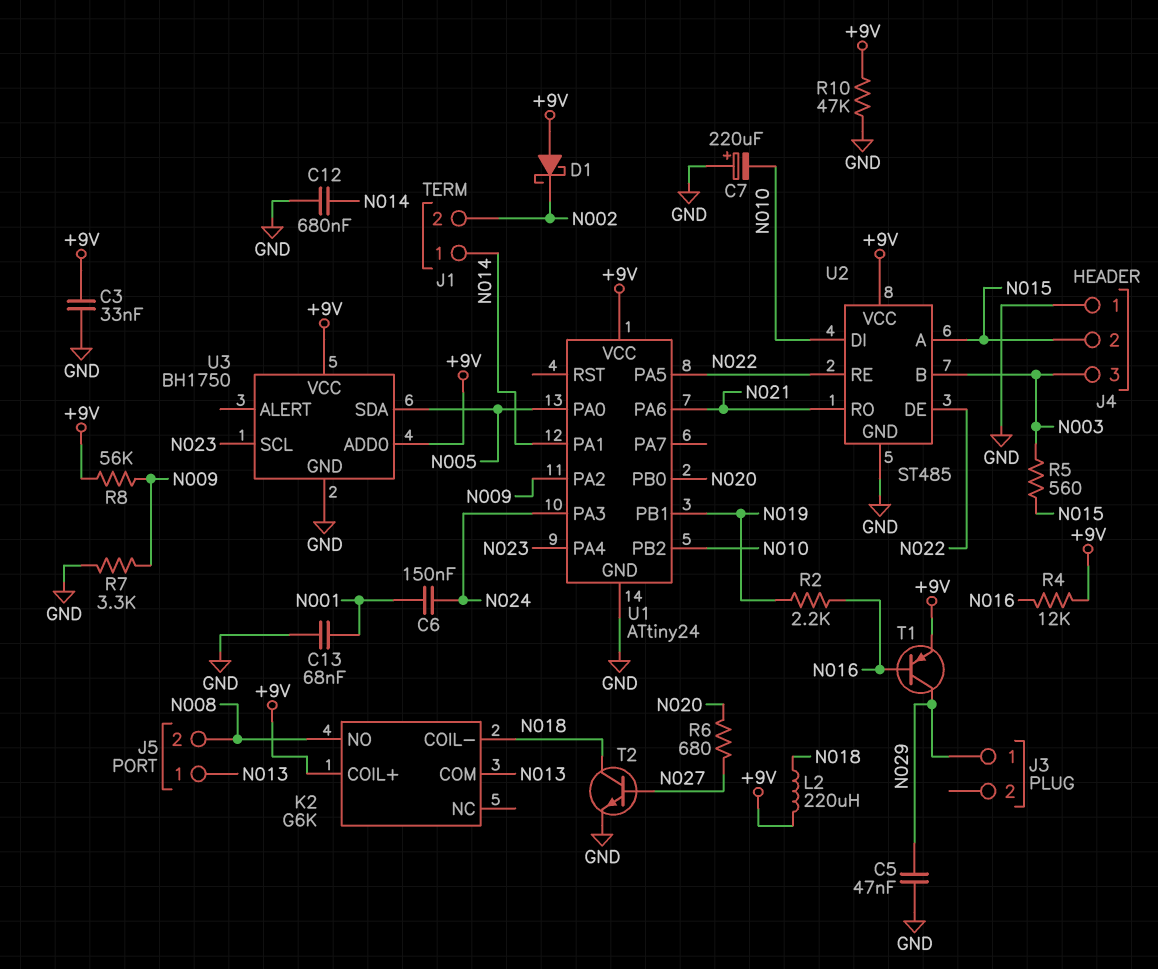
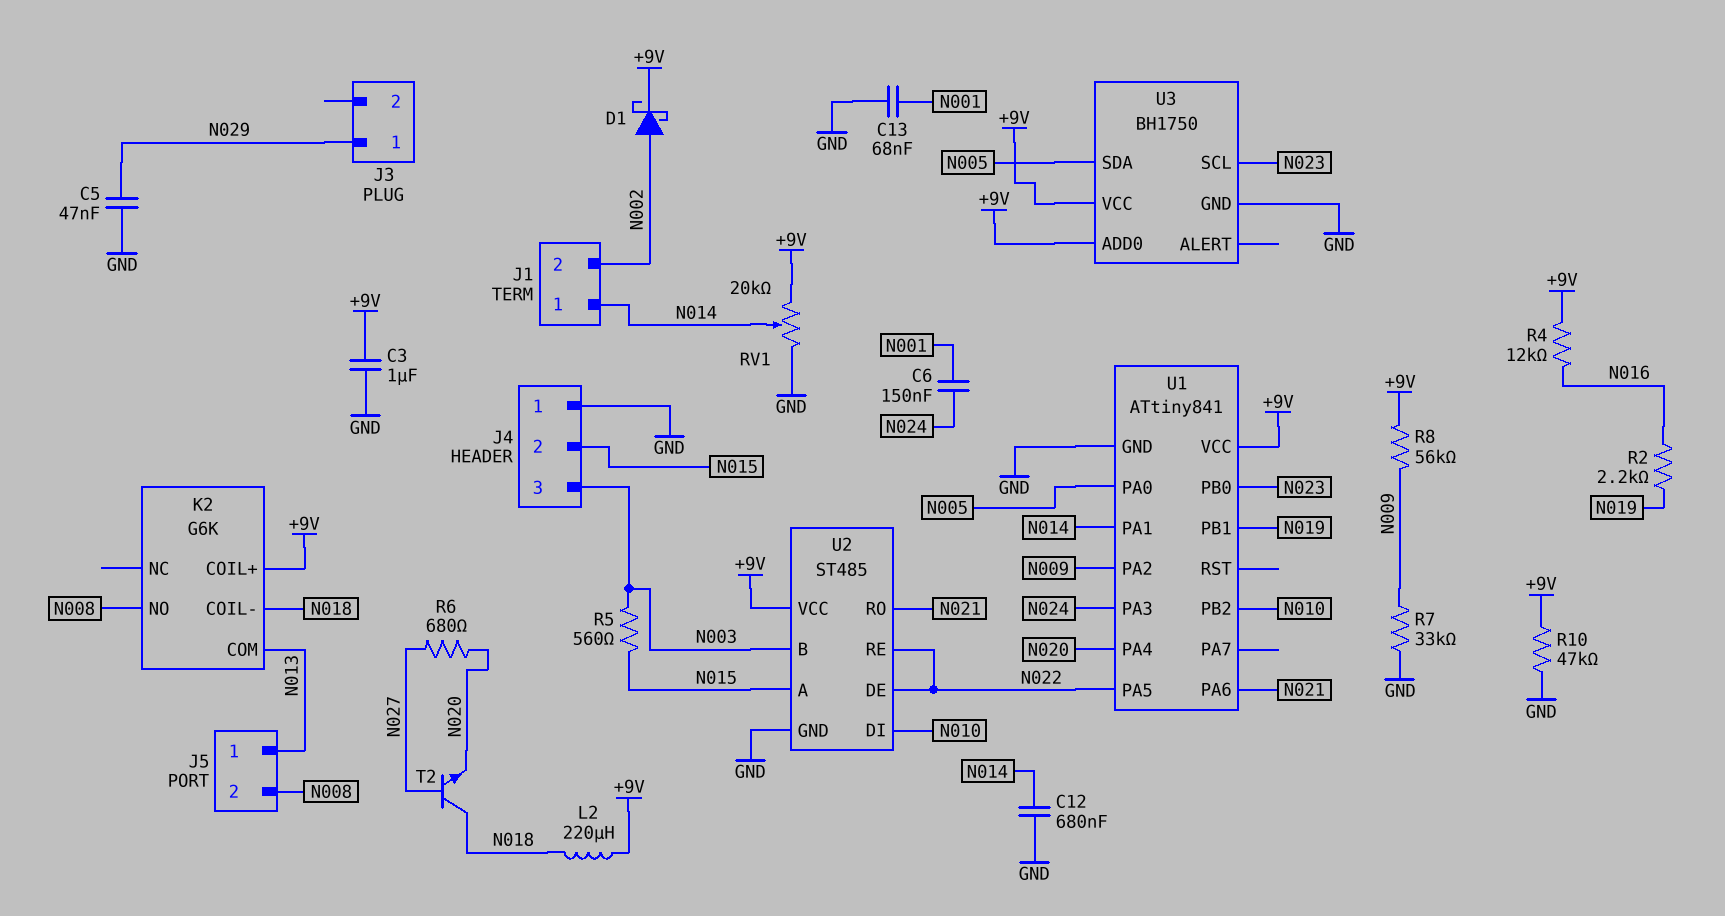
C3: 33nF (+9V, GND) -> 1uF (+9V, GND)
C7: 220uF (plus GND, minus N010) -> none
D1: schottky (A +9V, K N002) -> schottky (A N002, K +9V)
R7: 3.3k (GND, N009) -> 33k (GND, N009)
RV1: none -> 20k (+9V, GND, wiper N014)
T1: PNP (B N016, C N029, E +9V) -> none
T2: NPN (B N027, C N018, E GND) -> NPN (B N027, C N018, E N020)
U1: ATtiny24 -> ATtiny841
U1 pin PA4: N023 -> N020
U1 pin PB0: N020 -> N023

